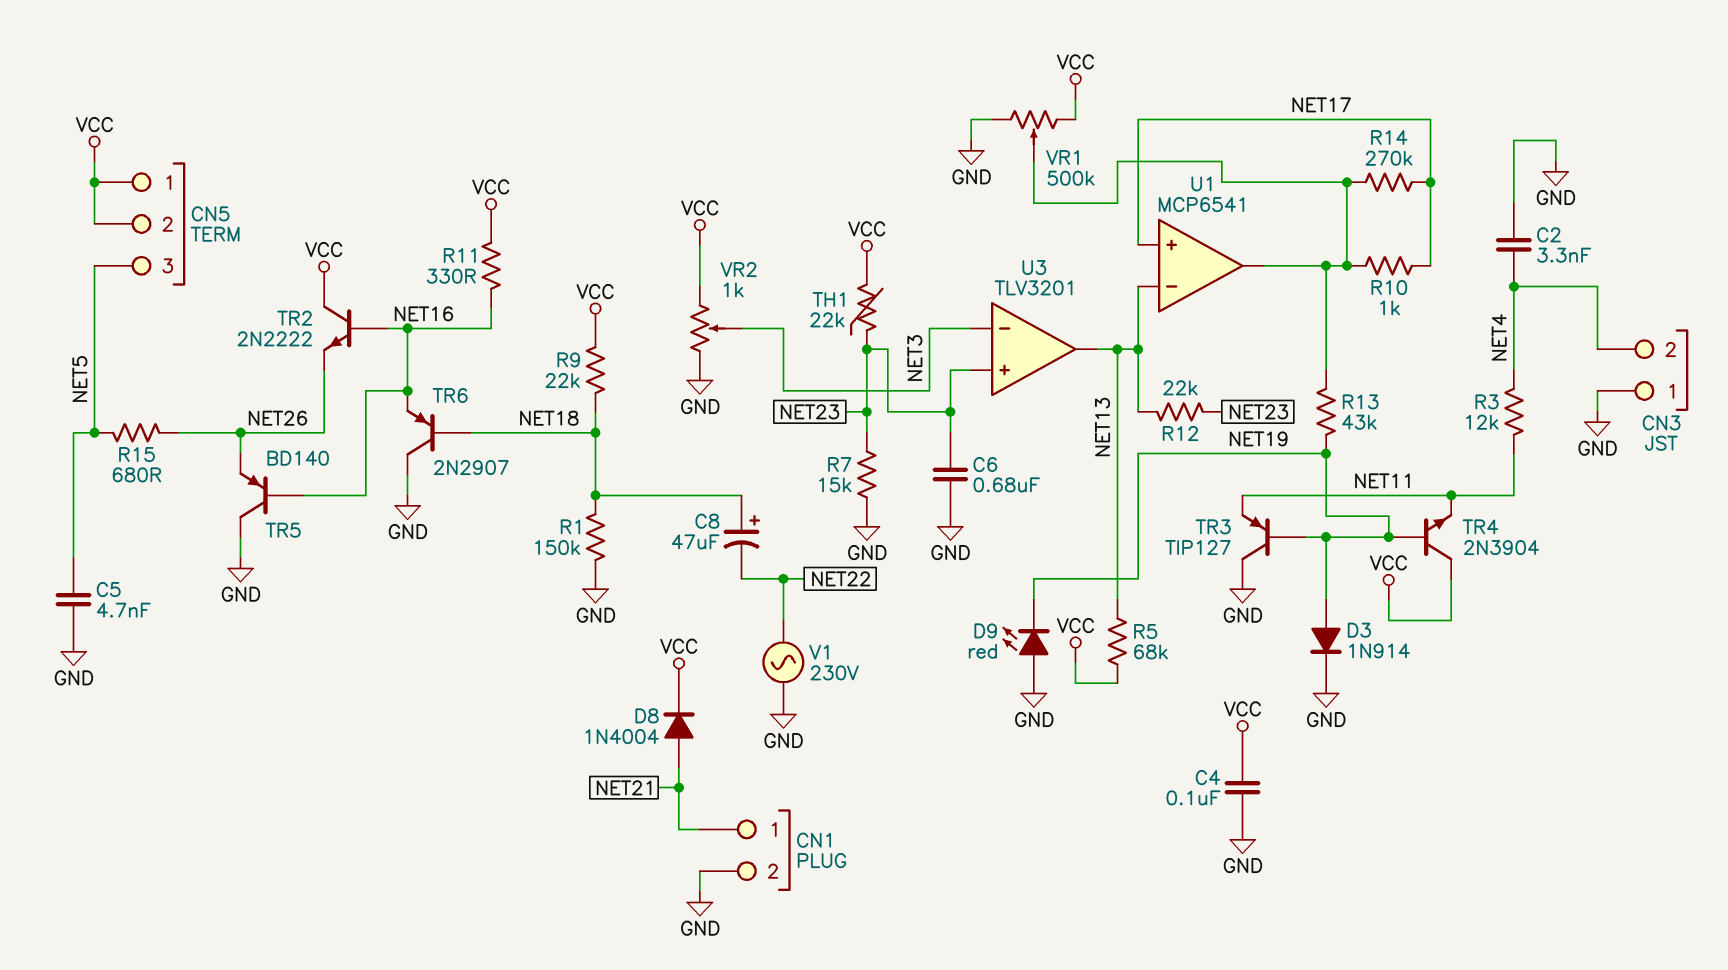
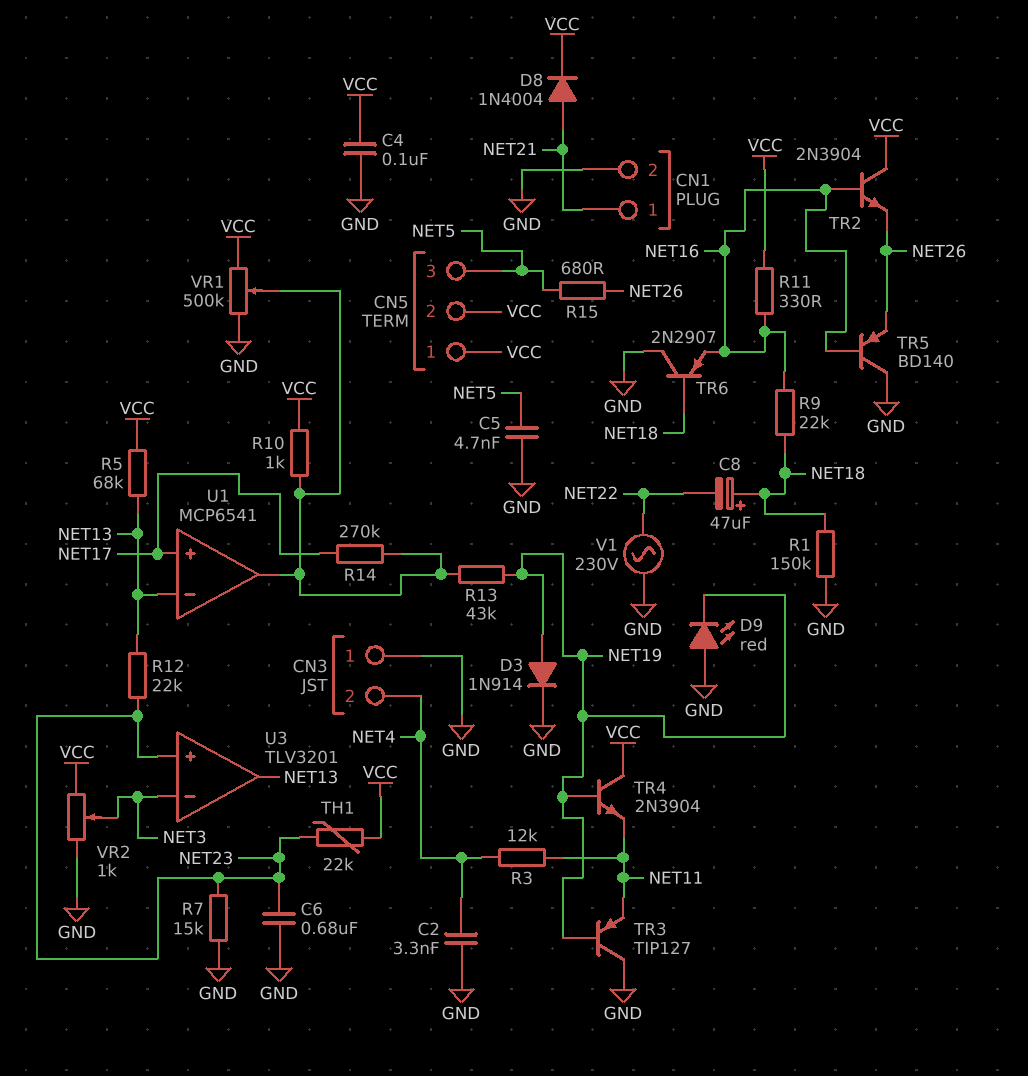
R9: 22k (NET18, VCC) -> 22k (NET16, NET18)
R10: 1k (NET17, U1/out) -> 1k (U1/out, VCC)
TR2: NPN 2N2222 (B NET16, C VCC, E NET26) -> NPN 2N3904 (B NET16, C VCC, E NET26)

